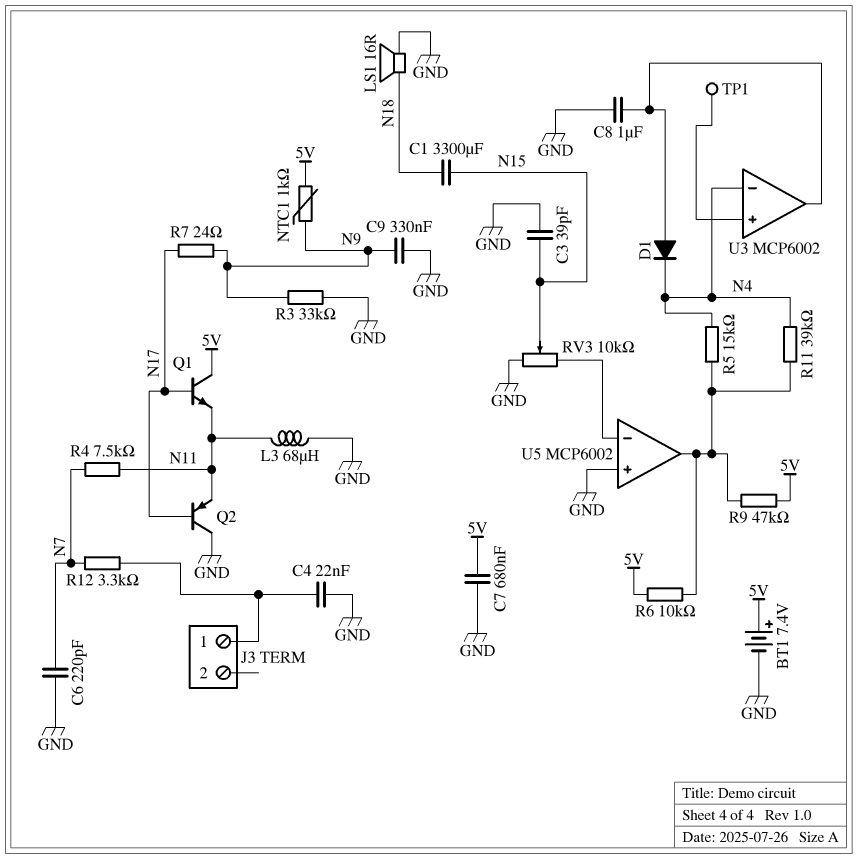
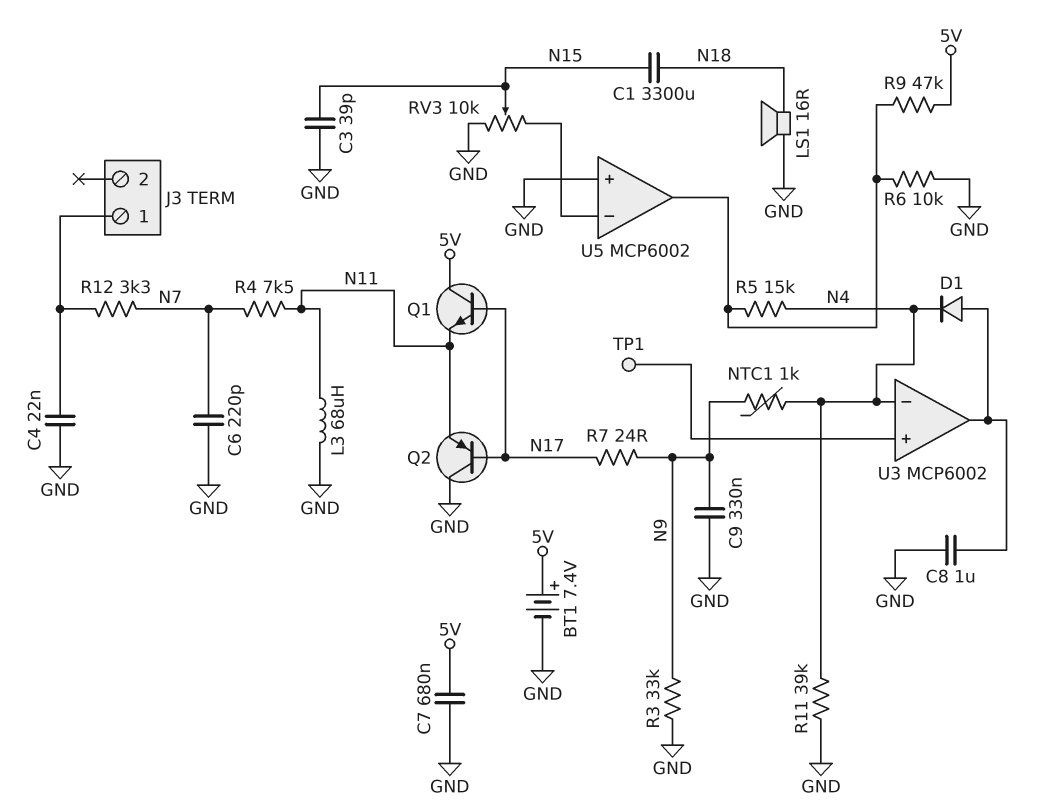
NTC1: 1k (5V, N9) -> 1k (N4, N9)
R6: 10k (5V, U5/out) -> 10k (GND, U5/out)
R11: 39k (N4, U5/out) -> 39k (GND, N4)

